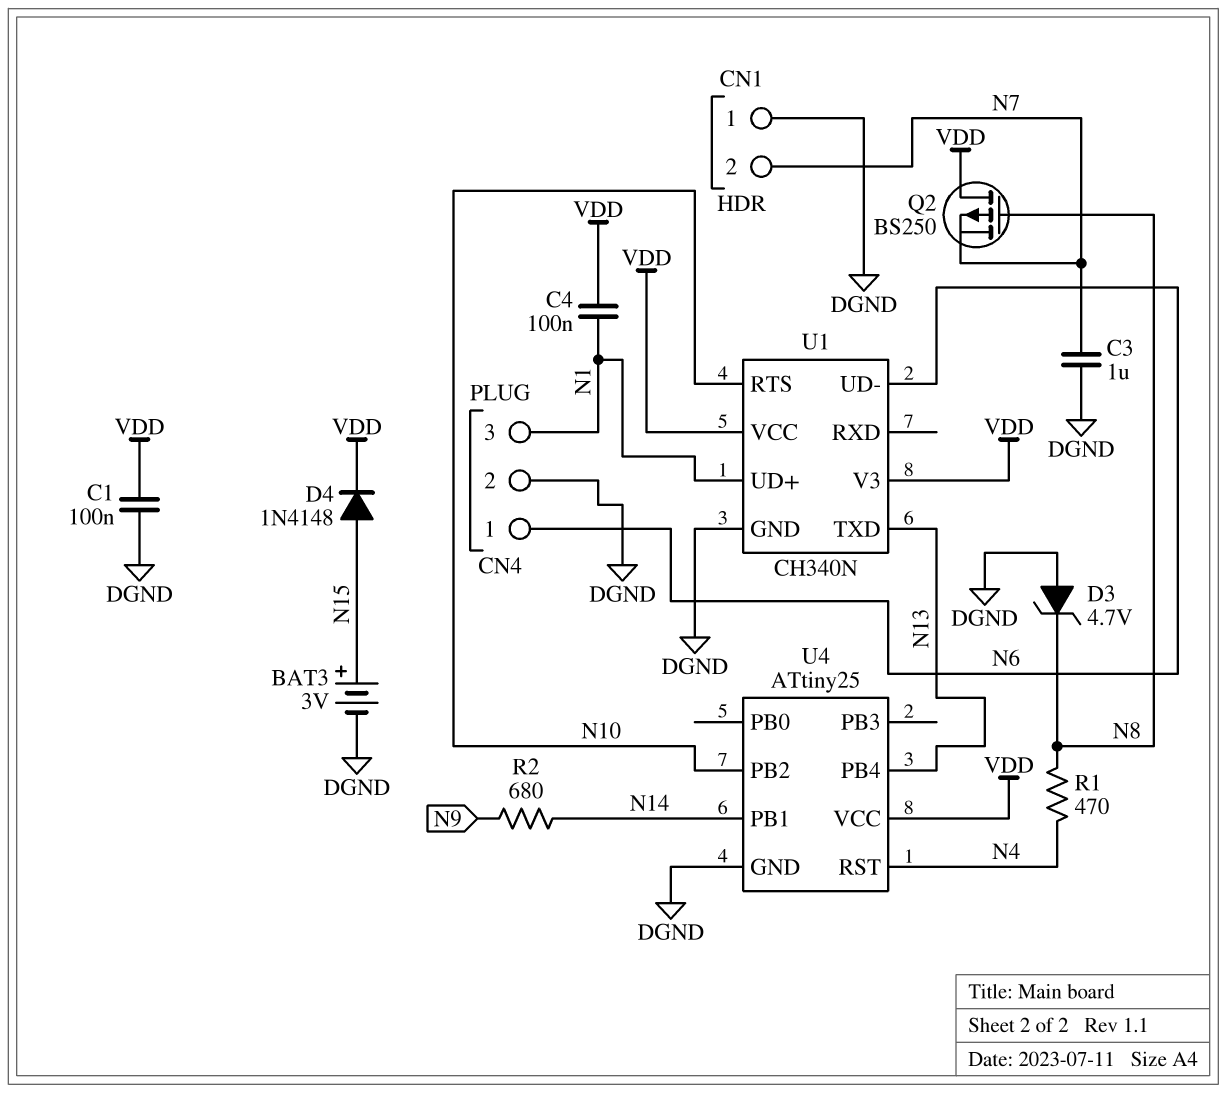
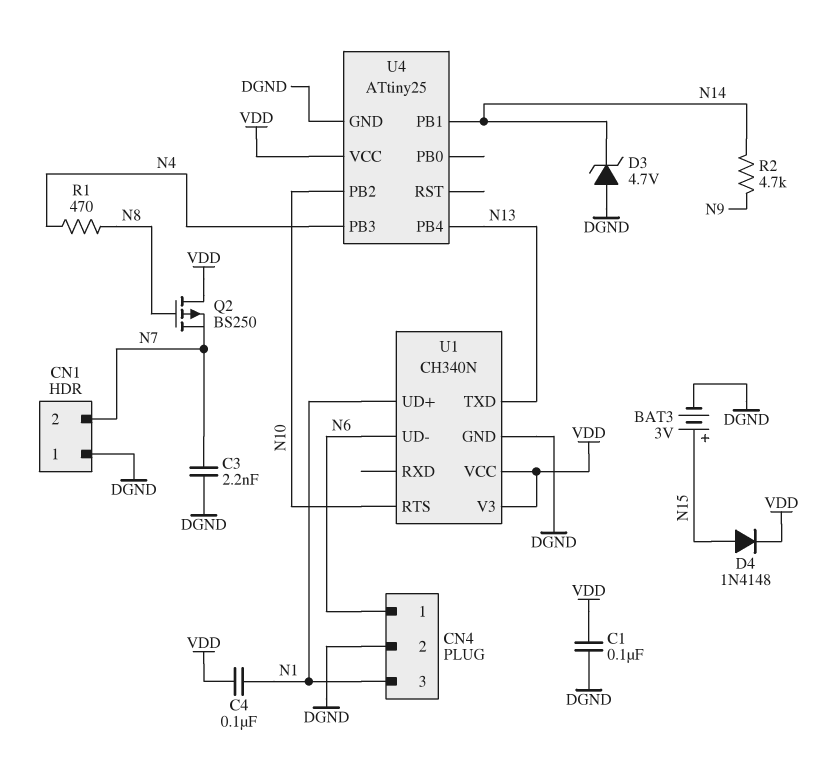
C3: 1uF (DGND, N7) -> 2.2nF (DGND, N7)
D3: zener 4.7V (A DGND, K N8) -> zener 4.7V (A DGND, K N14)
R2: 680 (N9, N14) -> 4.7k (N9, N14)
U4 pin PB3: none -> N4
U4 pin RST: N4 -> none

